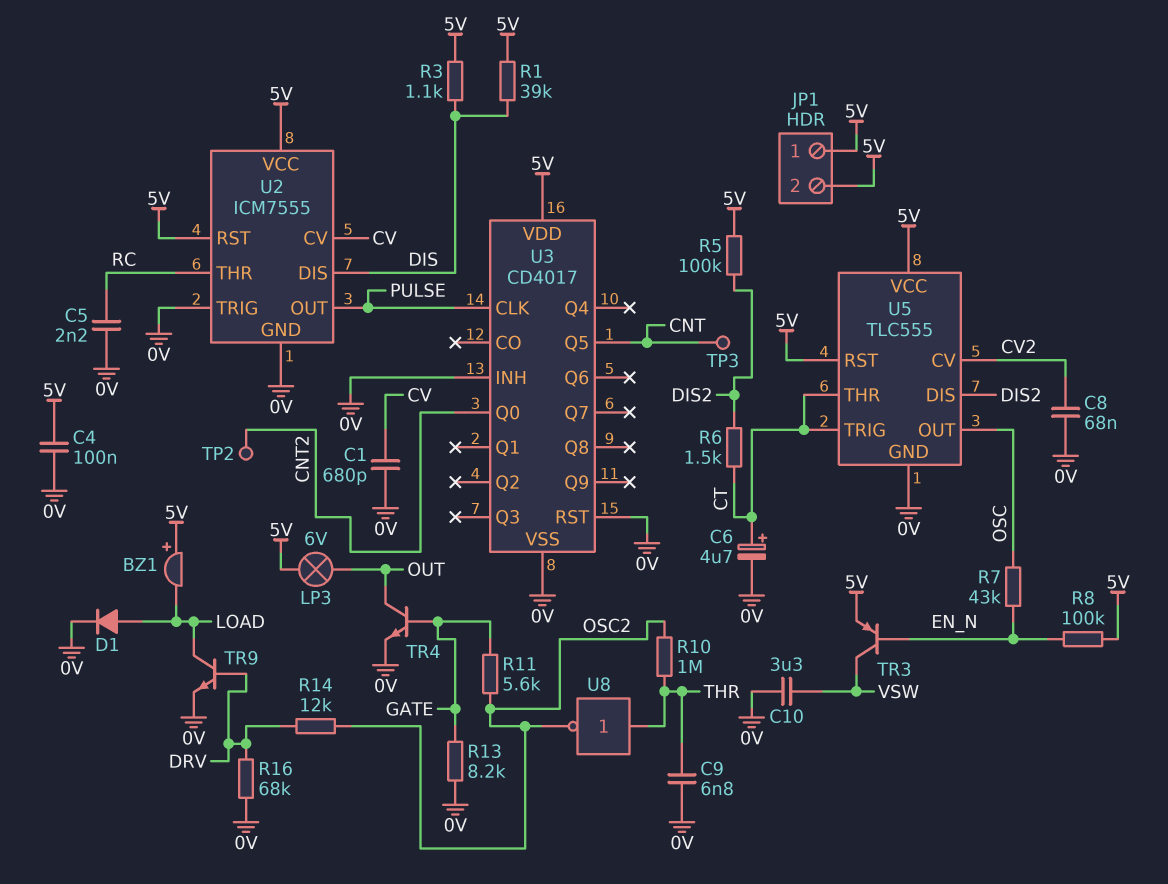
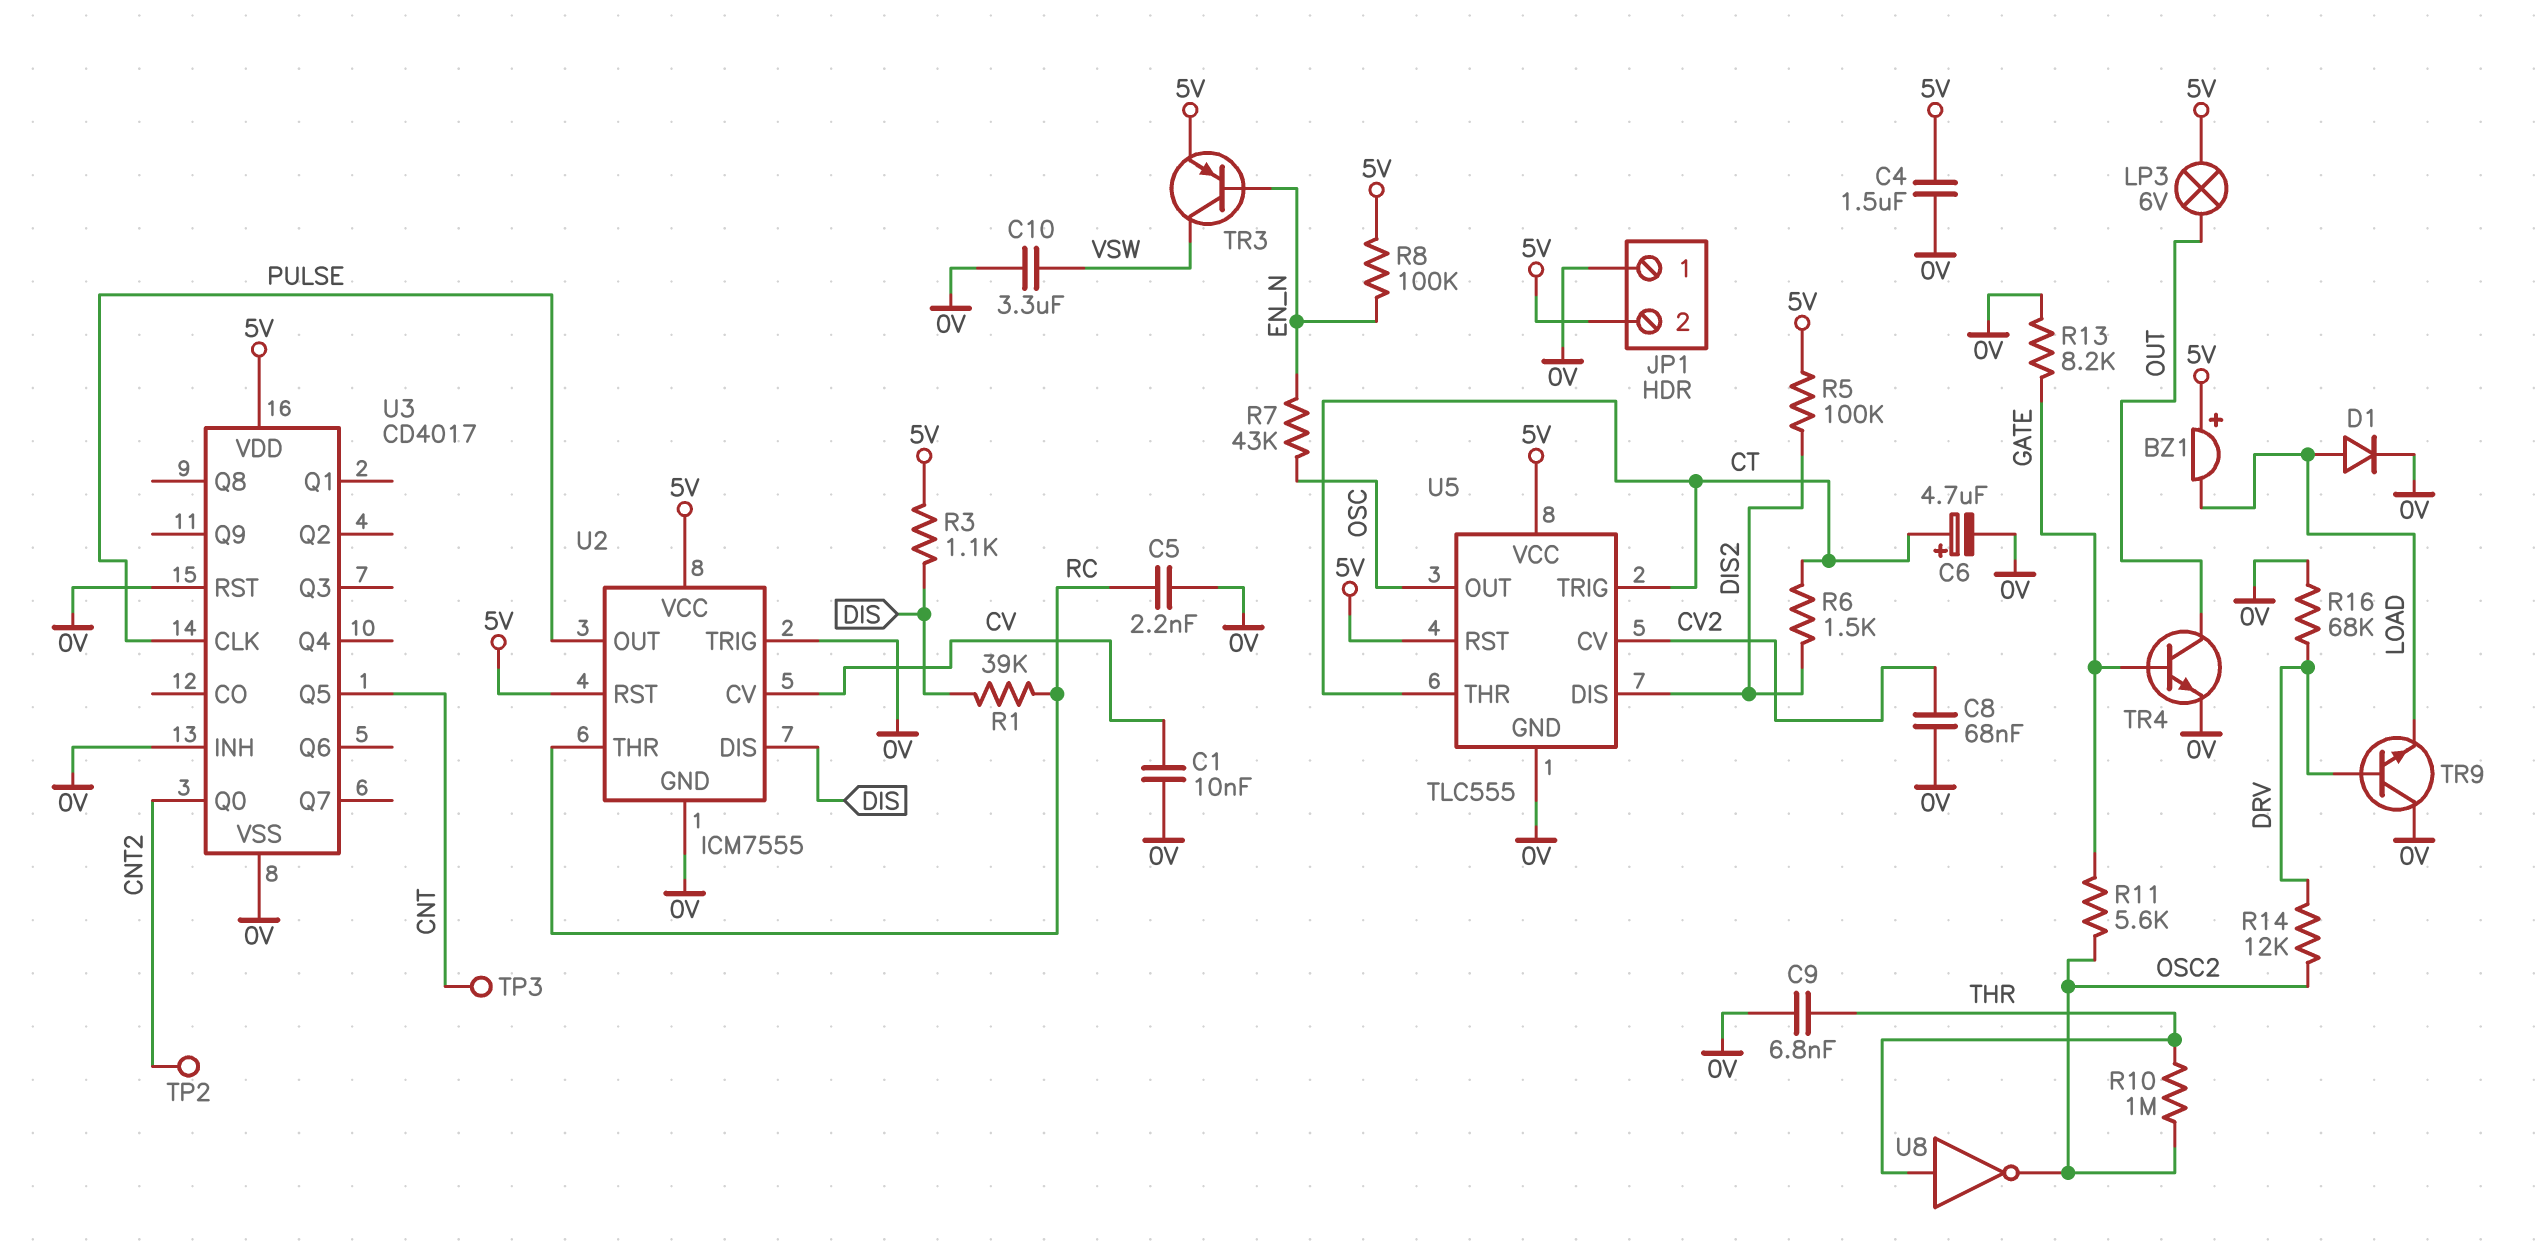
C1: 680pF (0V, CV) -> 10nF (0V, CV)
C4: 100nF (0V, 5V) -> 1.5uF (0V, 5V)
JP1 pin 1: 5V -> 0V
R1: 39k (5V, DIS) -> 39k (DIS, RC)
TR9: NPN (B DRV, C LOAD, E 0V) -> NPN (B DRV, C 0V, E LOAD)

